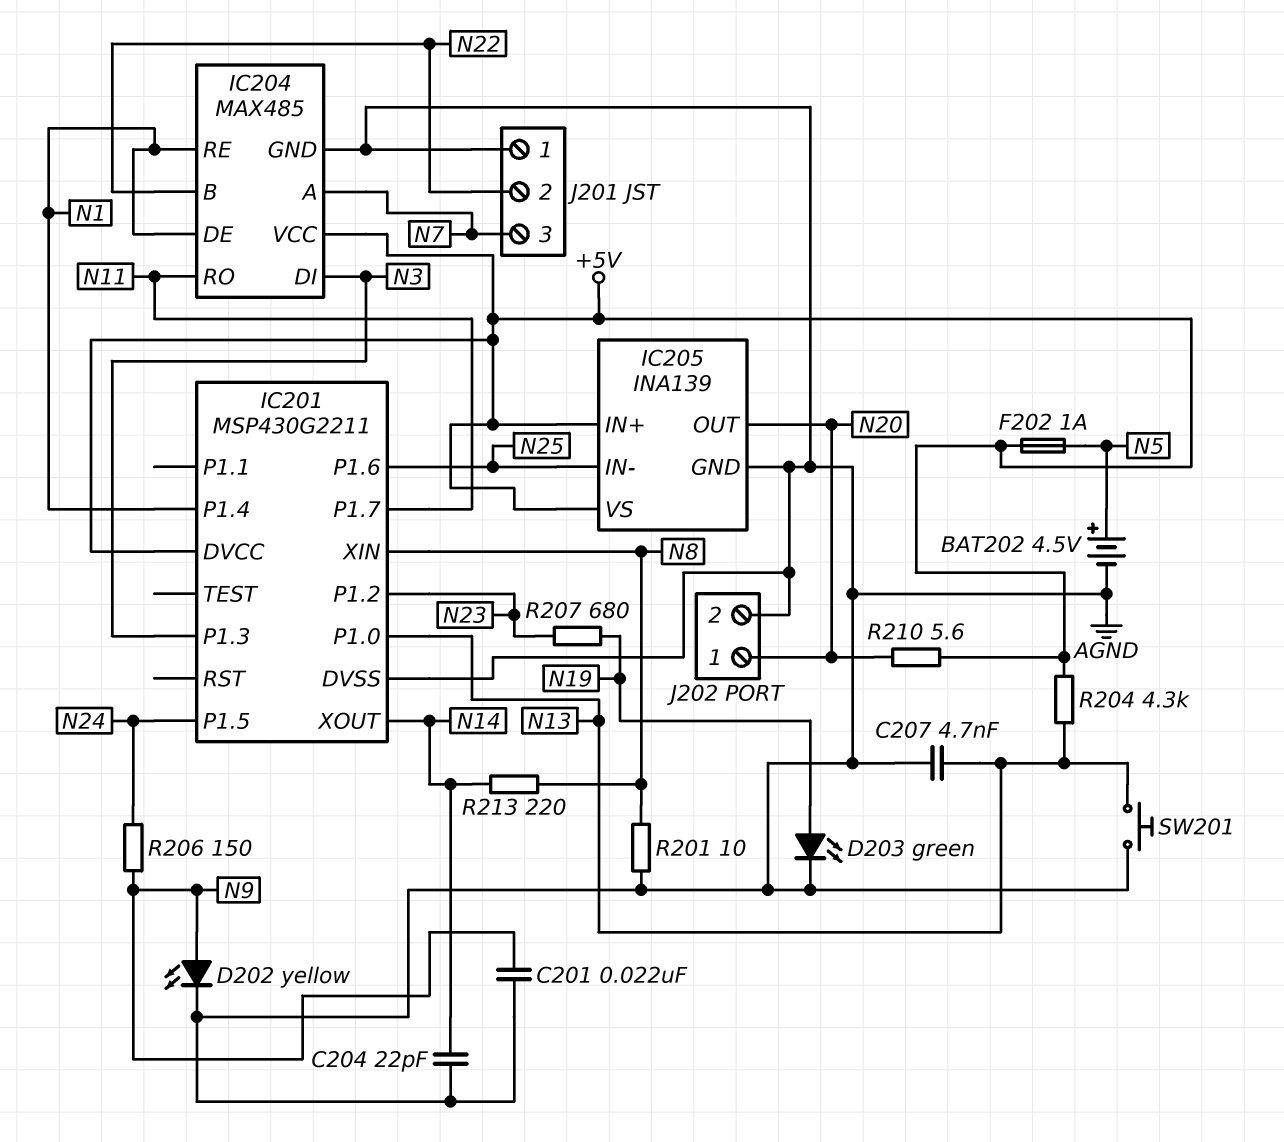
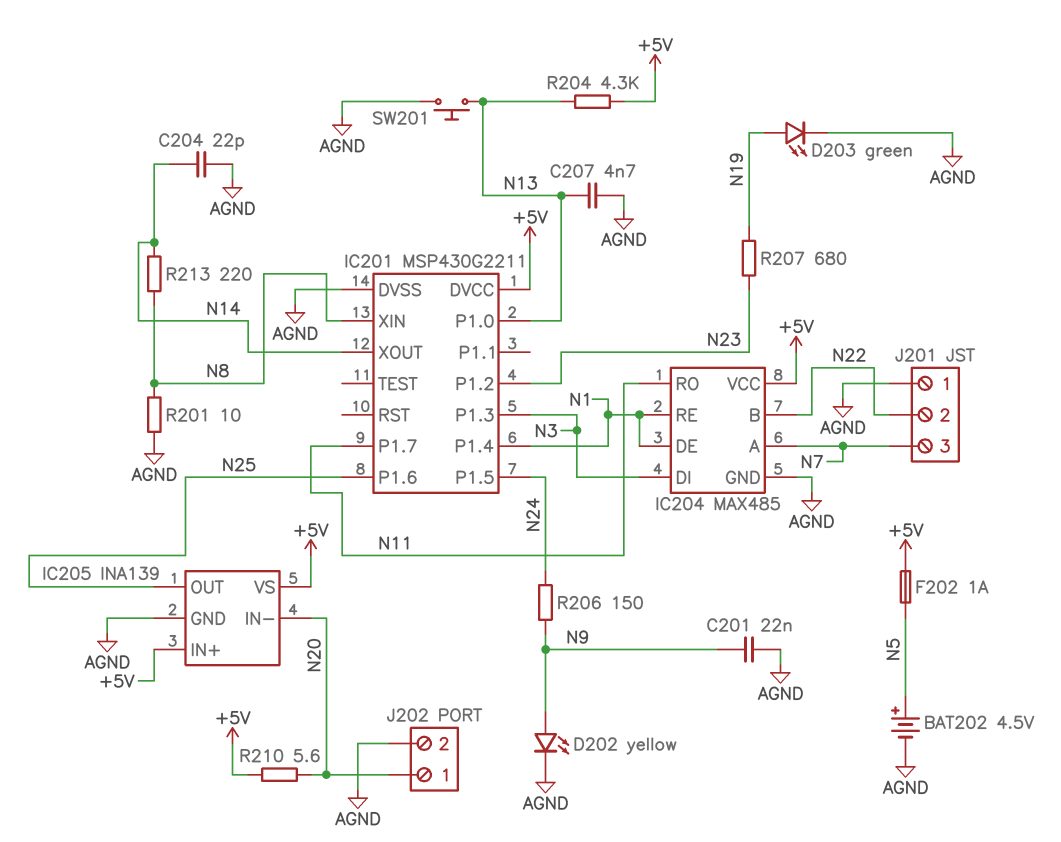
IC205 pin IN-: N25 -> N20
IC205 pin OUT: N20 -> N25

